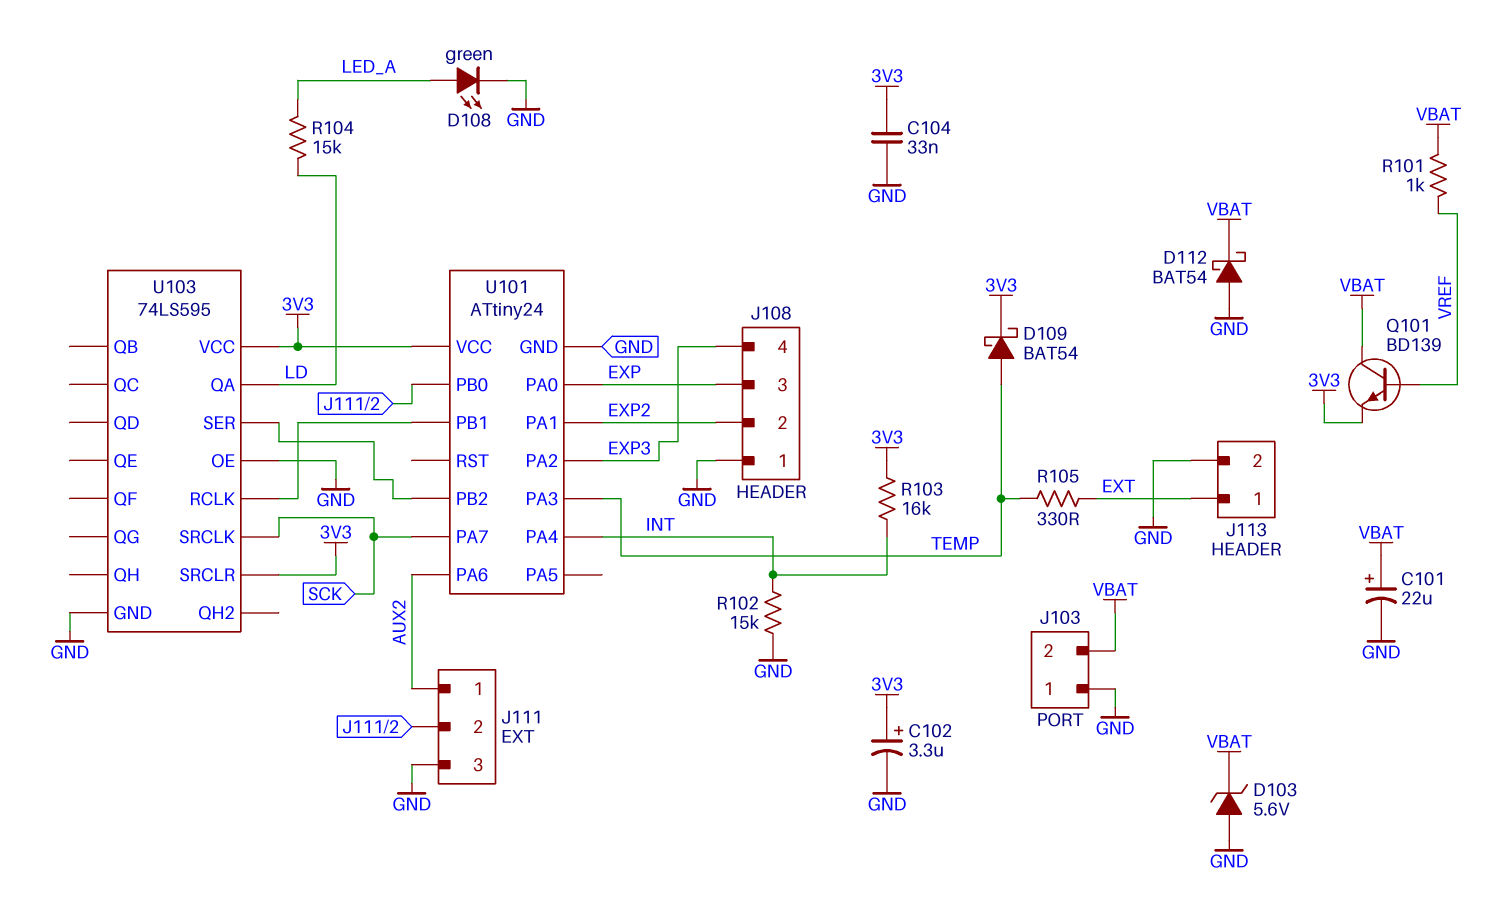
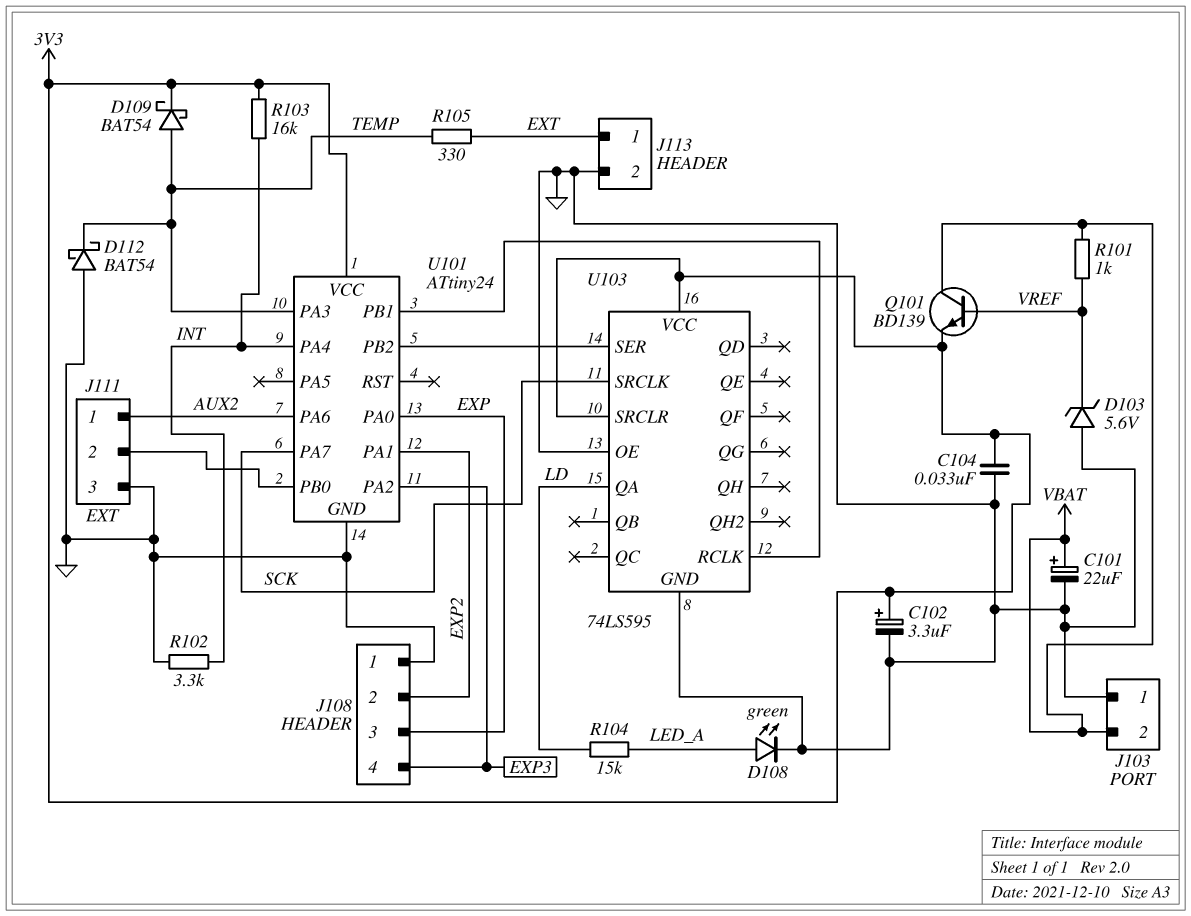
D103: zener 5.6V (A GND, K VBAT) -> zener 5.6V (A GND, K VREF)
D112: schottky BAT54 (A GND, K VBAT) -> schottky BAT54 (A GND, K TEMP)
R102: 15k (GND, INT) -> 3.3k (GND, INT)

